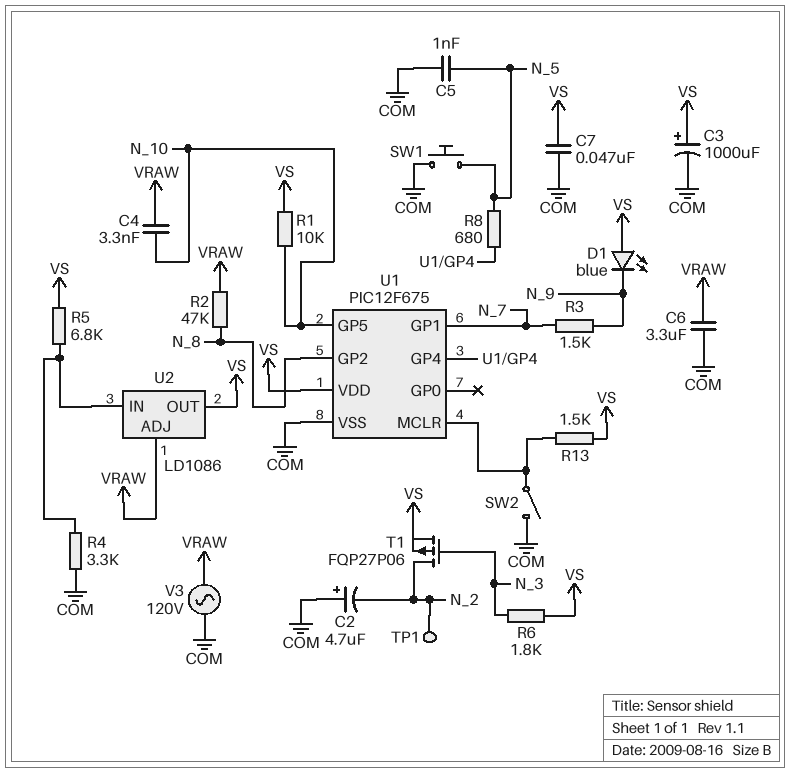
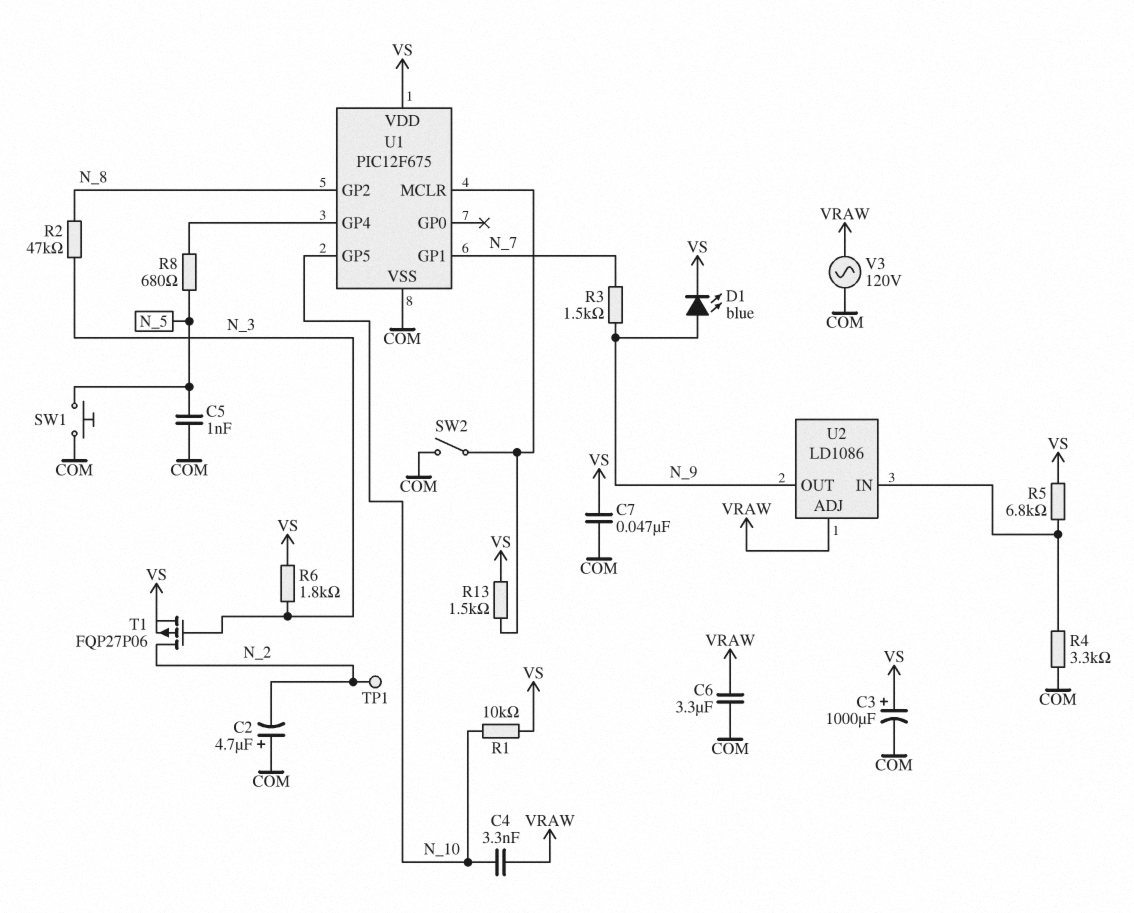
D1: LED blue (A VS, K N_9) -> LED blue (A N_9, K VS)
R2: 47k (N_8, VRAW) -> 47k (N_3, N_8)
U2 pin OUT: VS -> N_9

